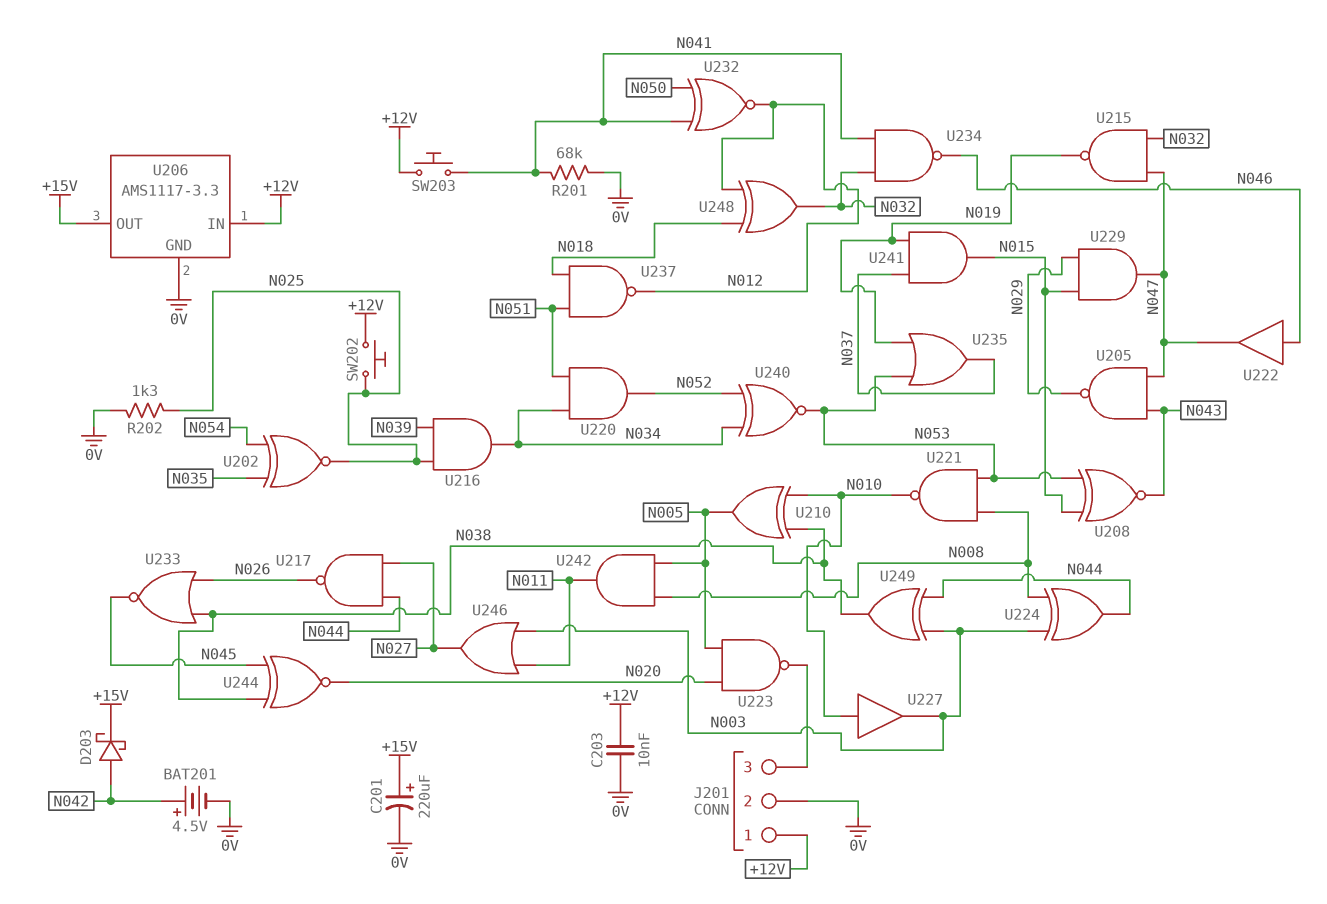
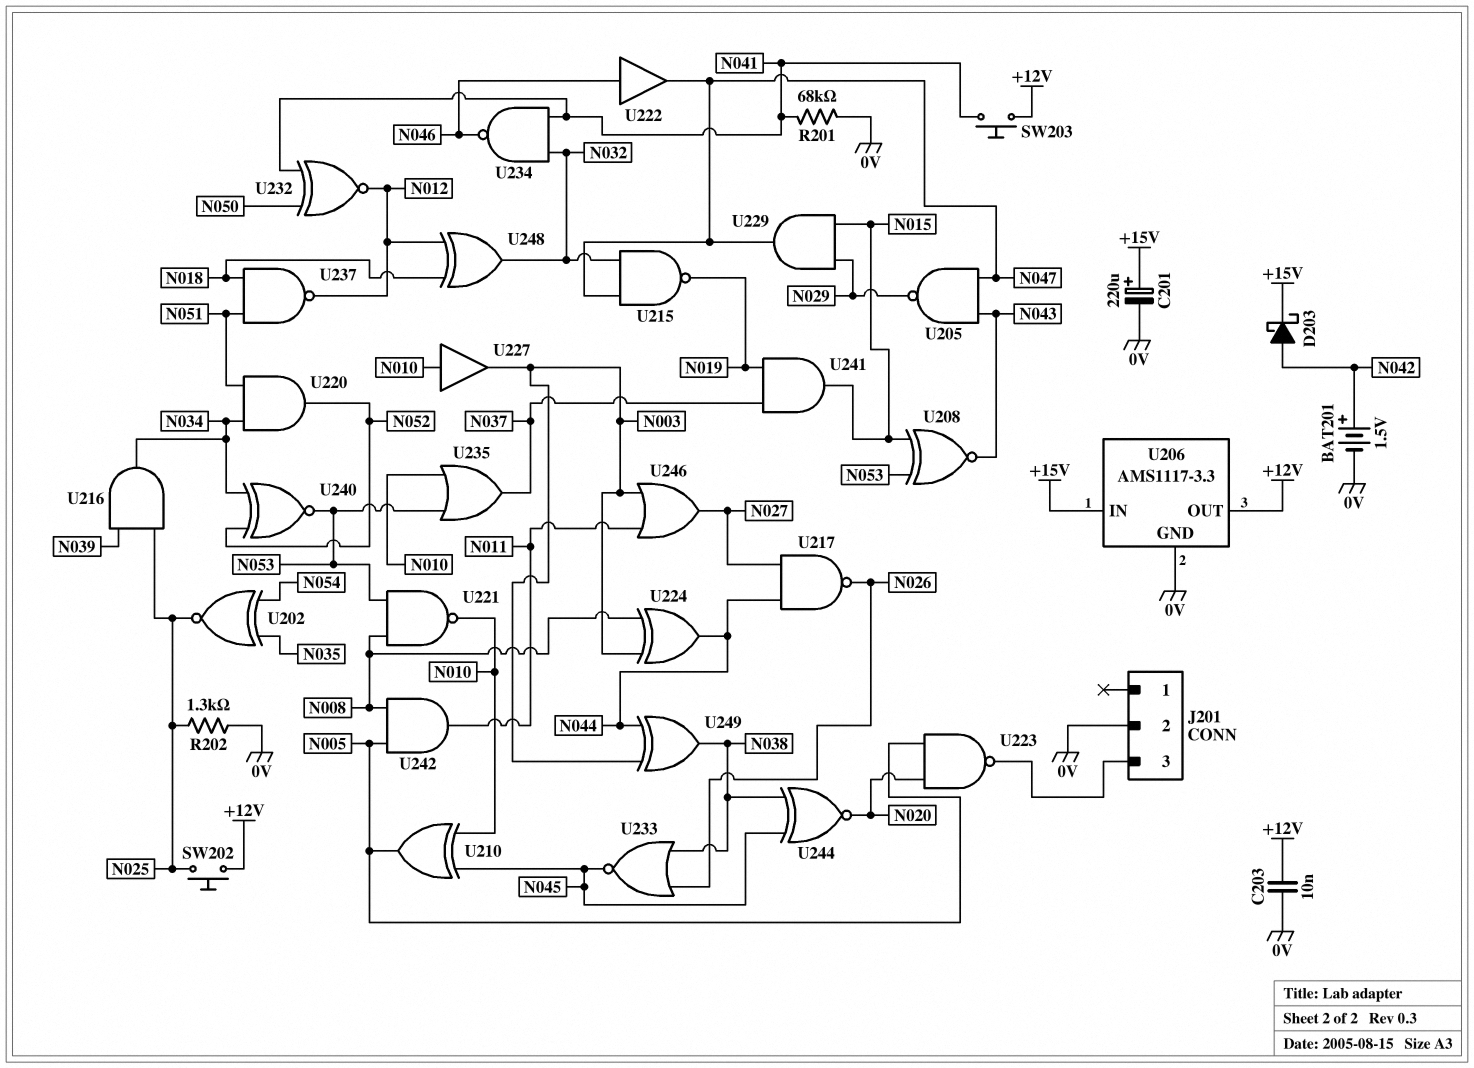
BAT201: 4.5V (plus N042, minus 0V) -> 1.5V (plus N042, minus 0V)
J201 pin 1: +12V -> none
U206 pin IN: +12V -> +15V
U206 pin OUT: +15V -> +12V
U210: XOR (in N010, in N038, out N005) -> XOR (in N010, in N045, out N005)
U235: OR (in N019, in N053, out N037) -> OR (in N010, in N053, out N037)

